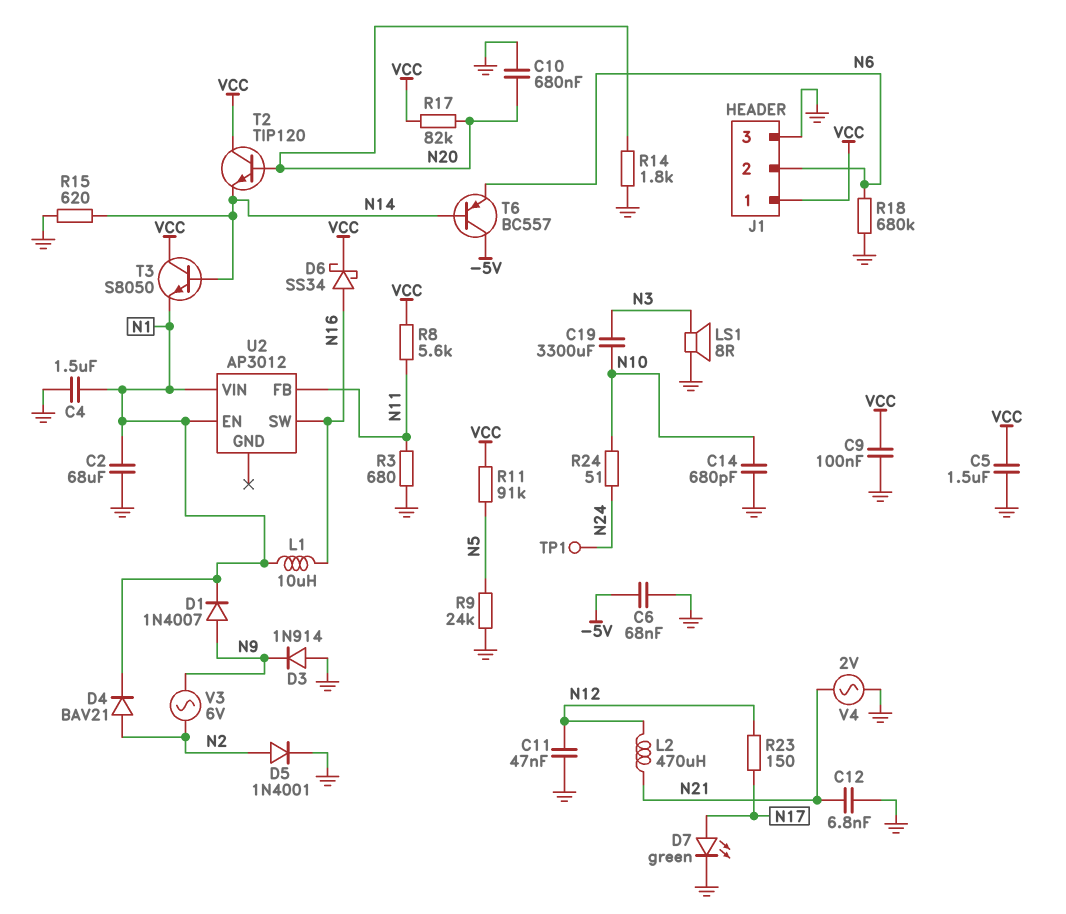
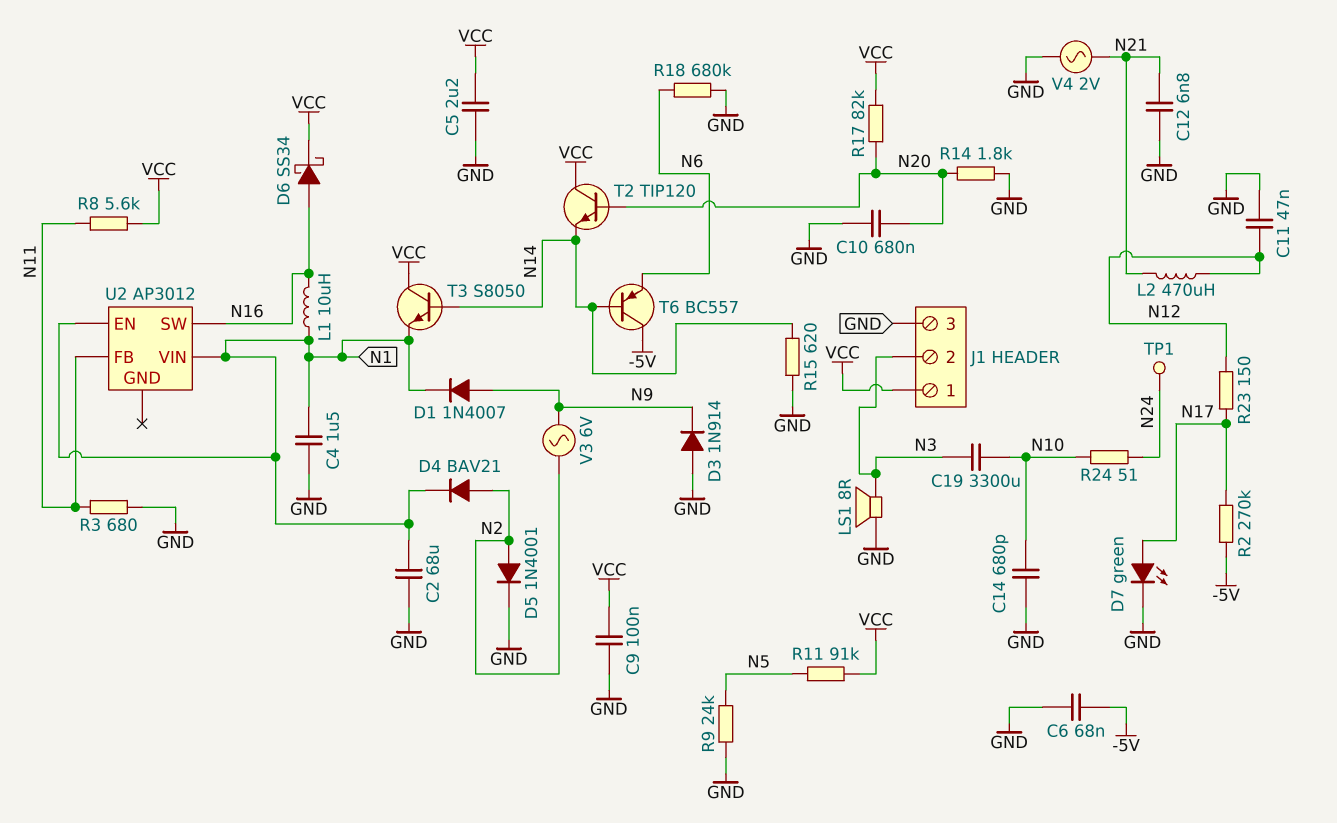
C5: 1.5uF (GND, VCC) -> 2.2uF (GND, VCC)
J1 pin 2: N6 -> N3
R2: none -> 270k (-5V, N17)

